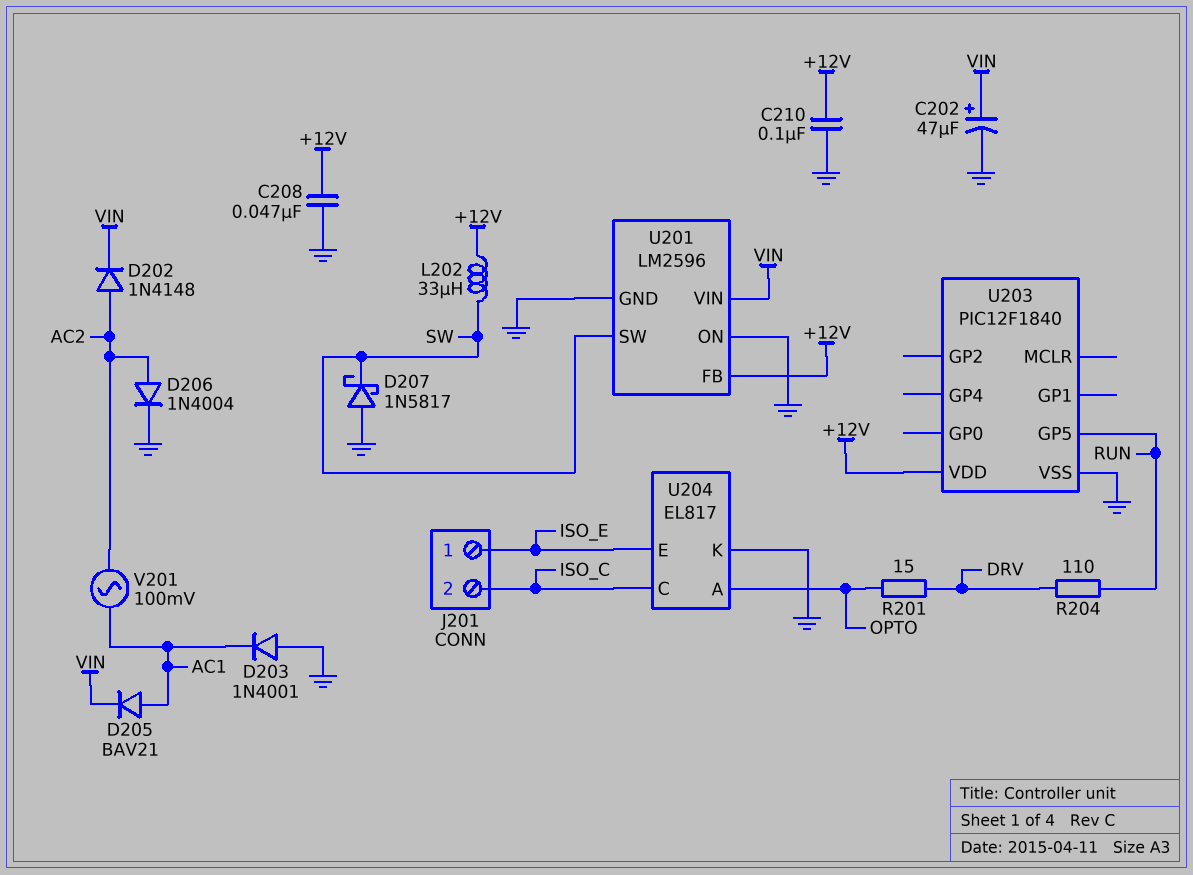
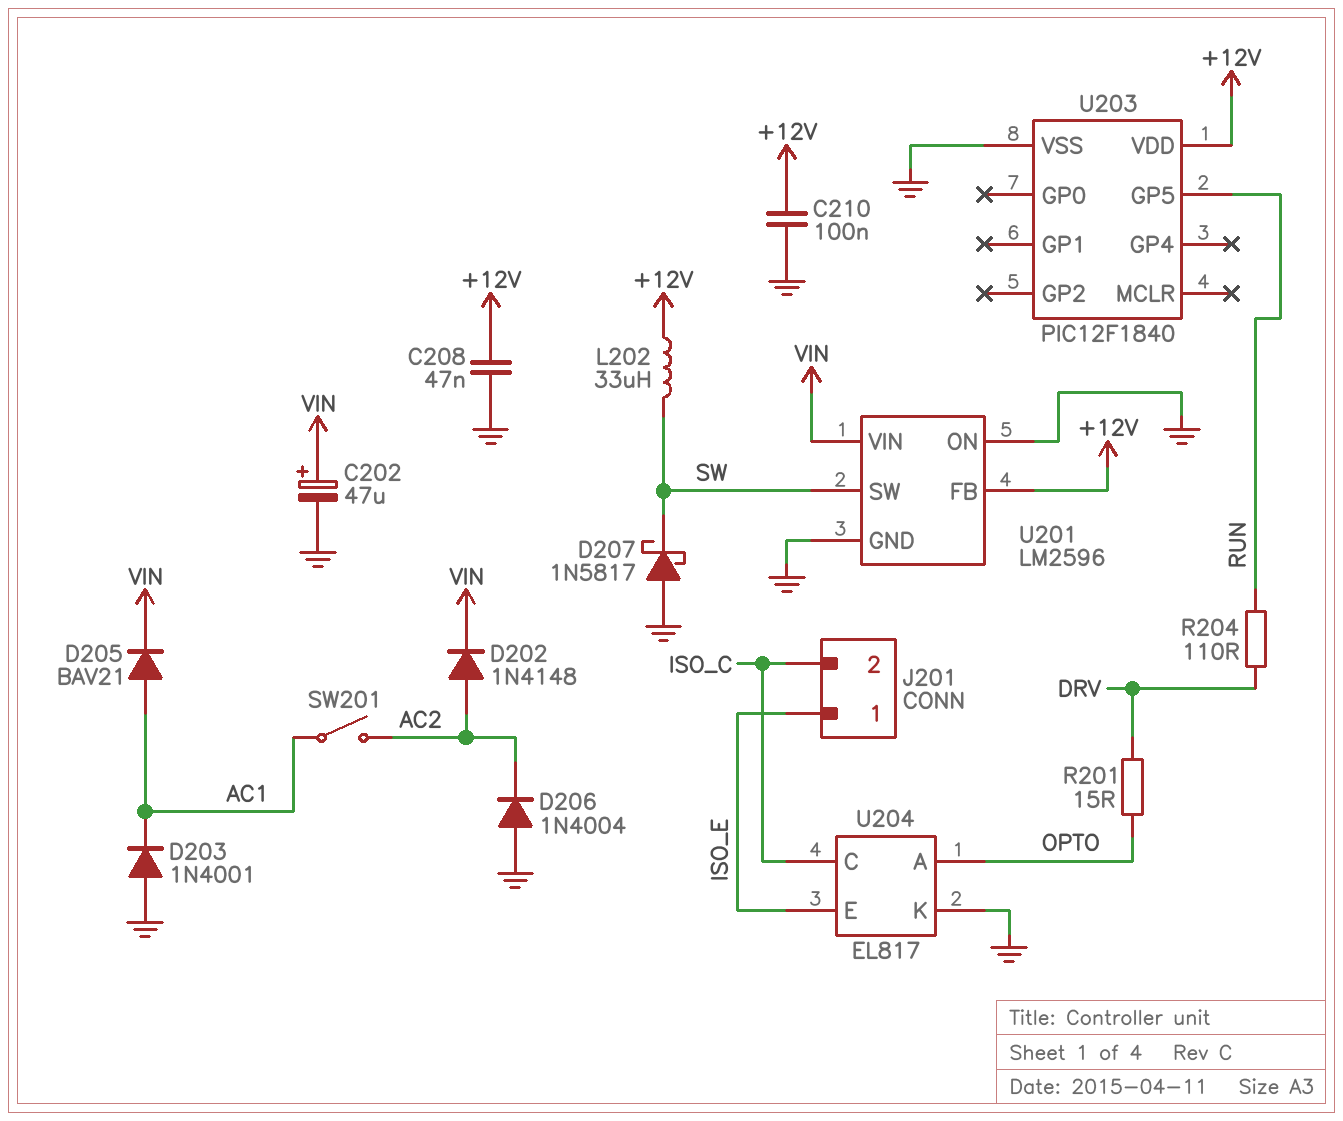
D206: diode 1N4004 (A AC2, K GND) -> diode 1N4004 (A GND, K AC2)
SW201: none -> switch (AC1, AC2)
V201: AC 100mV (AC1, AC2) -> none

